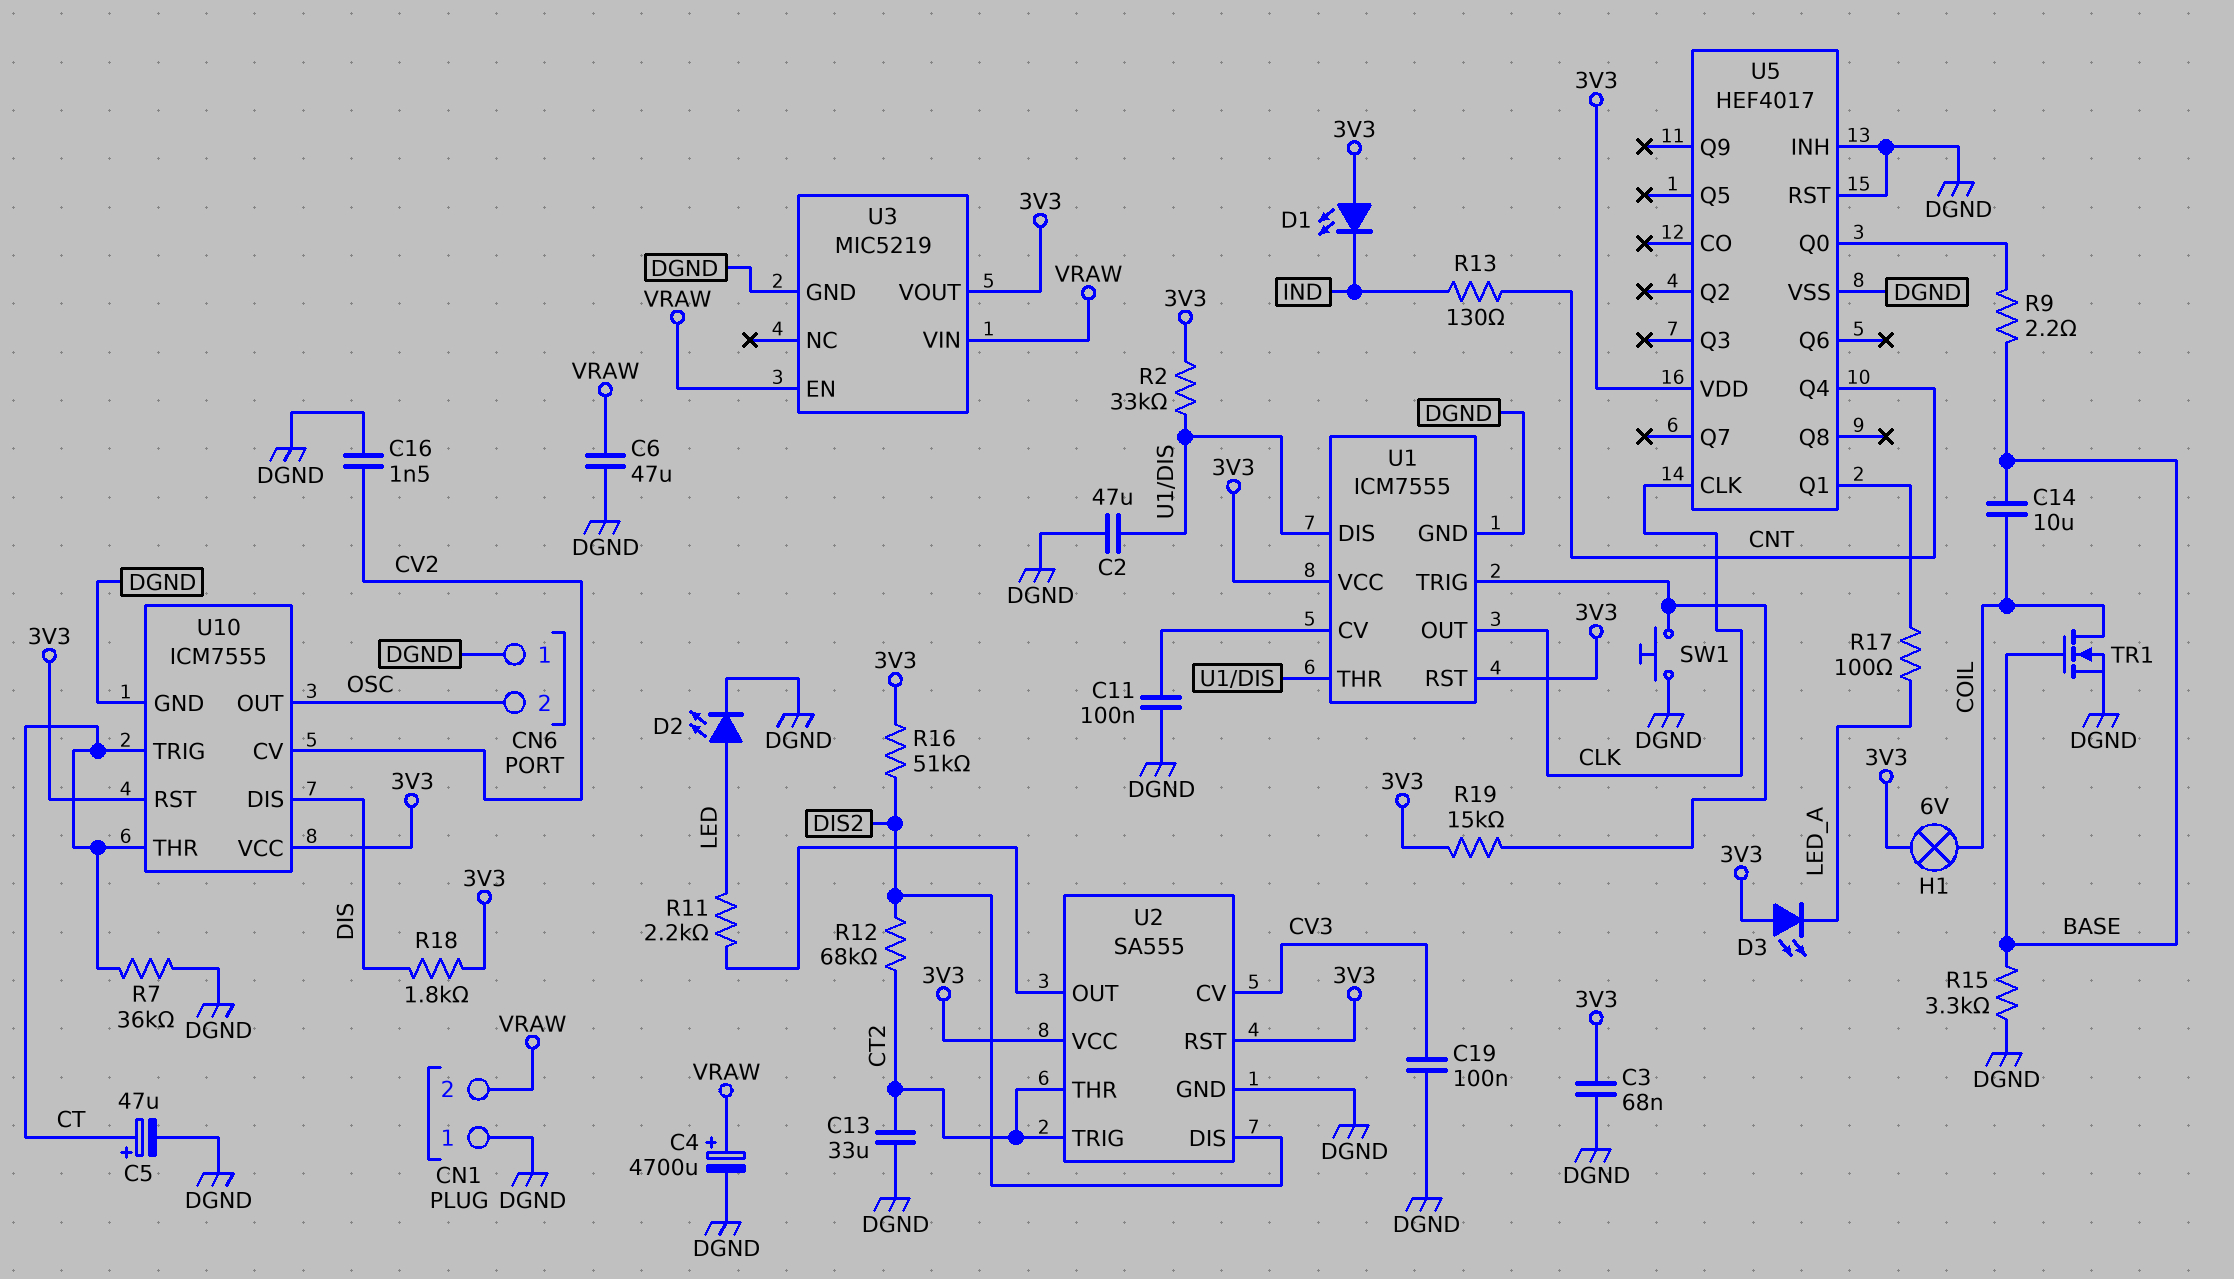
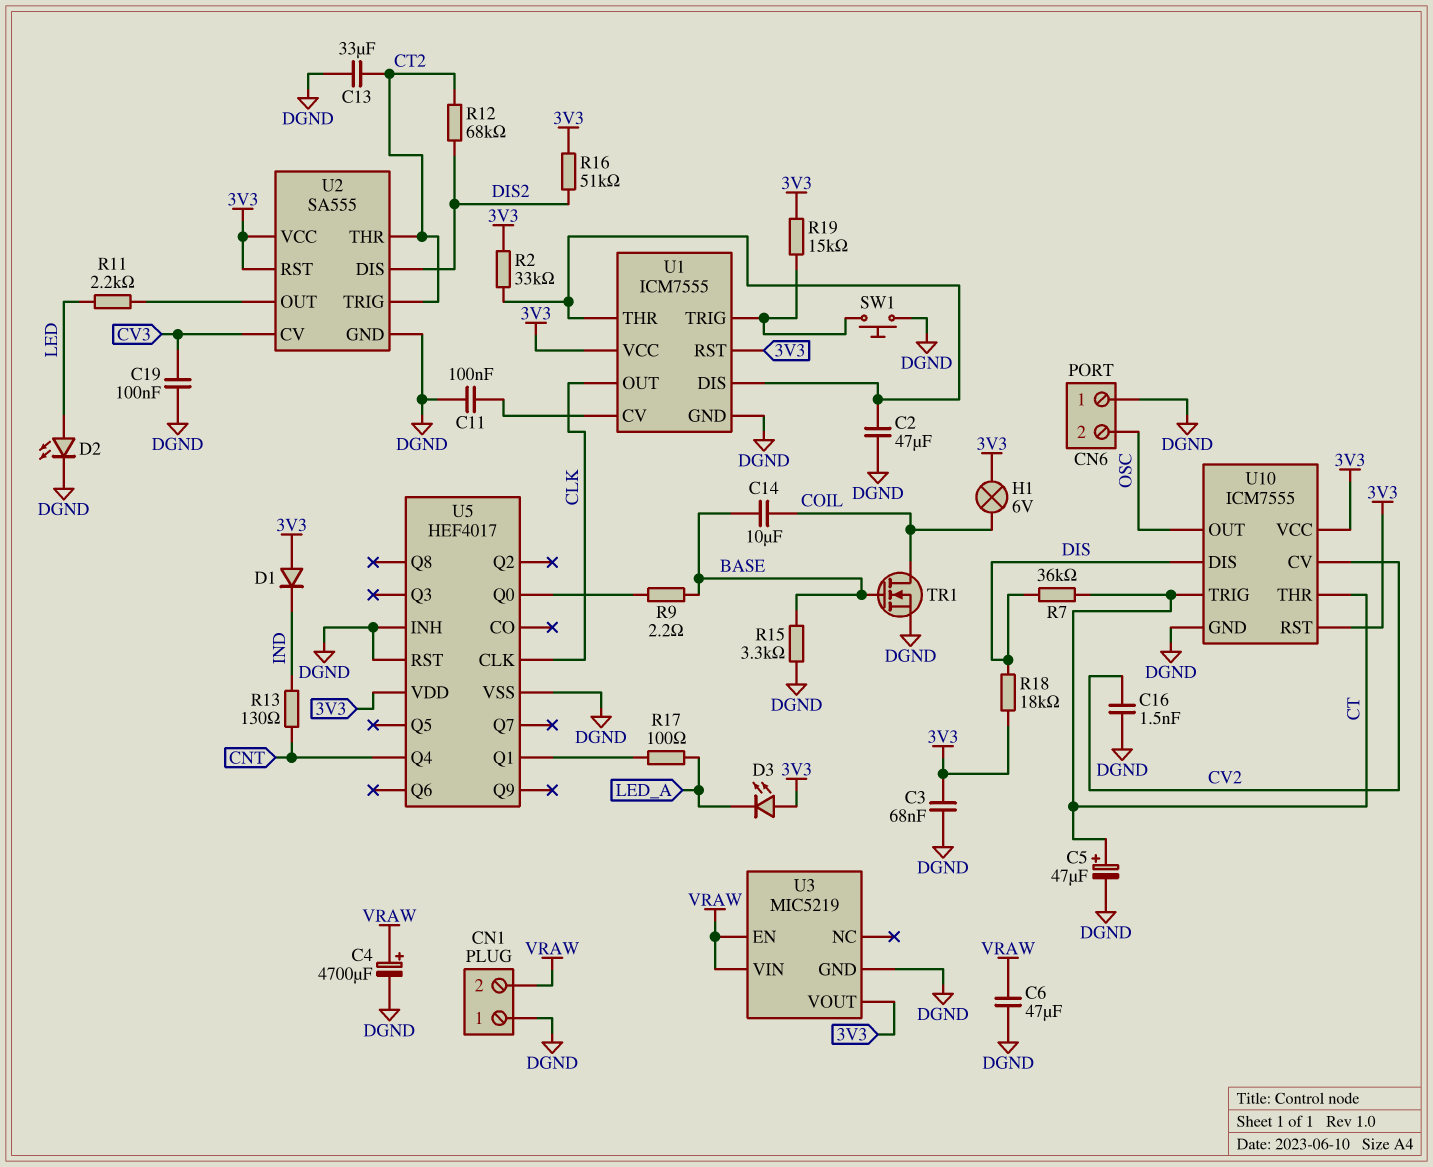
D1: LED (A 3V3, K IND) -> diode (A 3V3, K IND)
R7: 36k (CT, DGND) -> 36k (CT, DIS)
R18: 1.8k (3V3, DIS) -> 18k (3V3, DIS)

